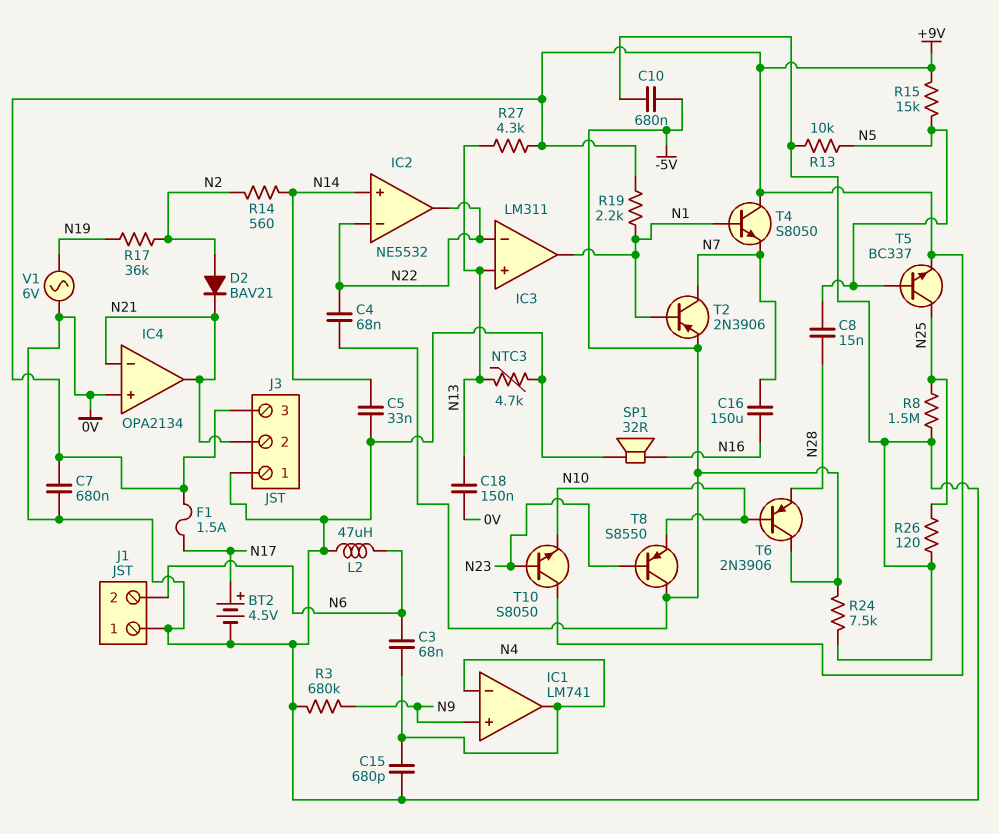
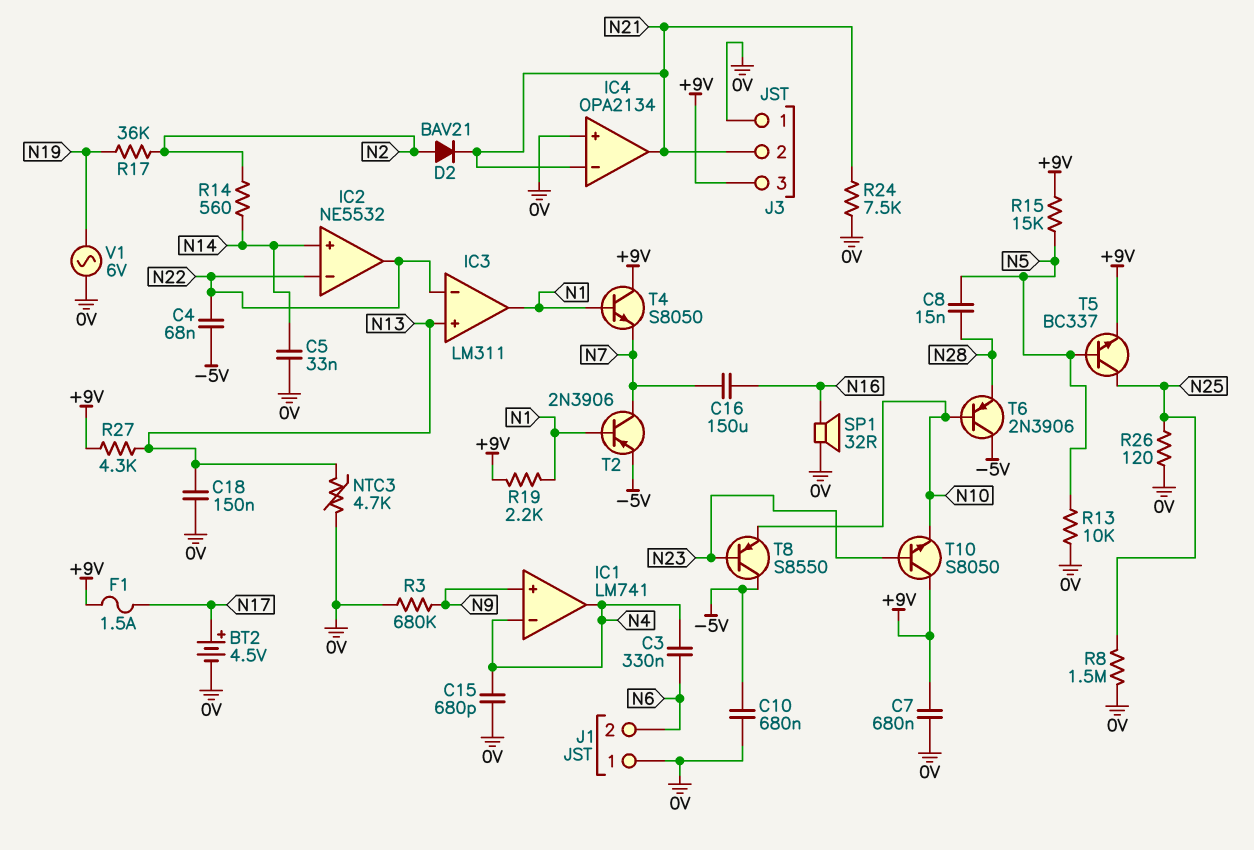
C3: 68nF (N4, N6) -> 330nF (N4, N6)
L2: 47uH (0V, N6) -> none
R24: 7.5k (-5V, 0V) -> 7.5k (0V, N21)

